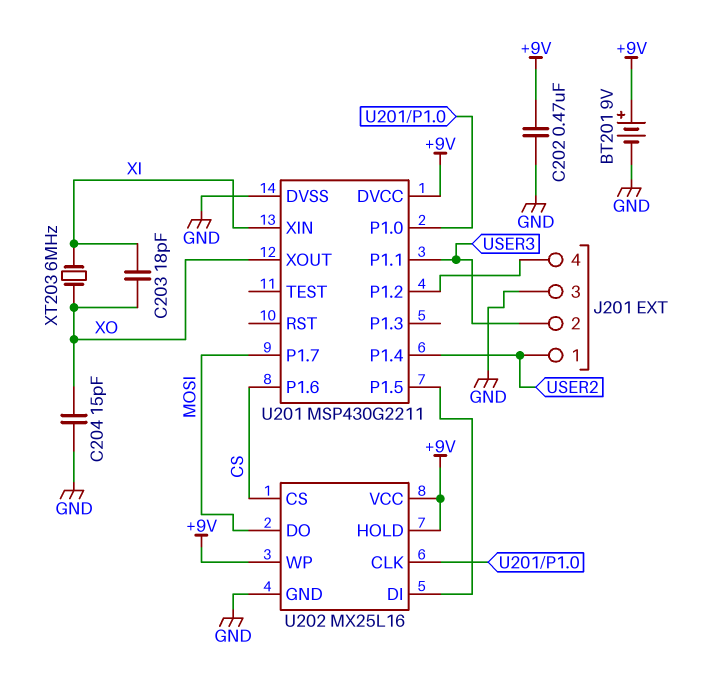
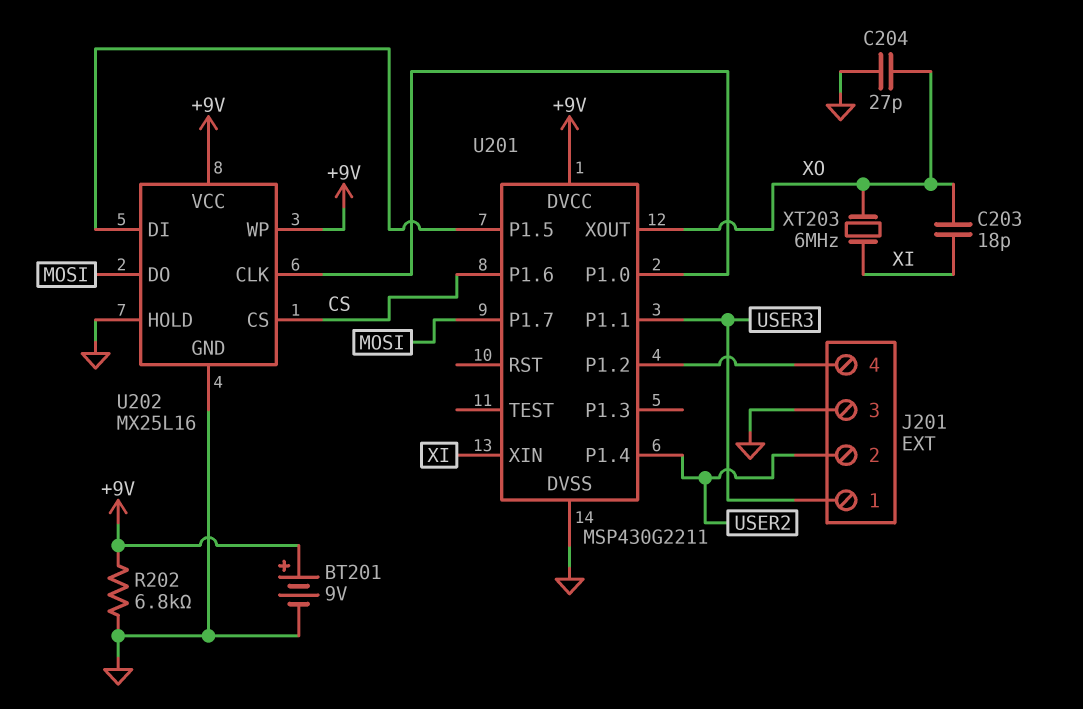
C202: 470nF (+9V, GND) -> none
C204: 15pF (GND, XO) -> 27pF (GND, XO)
J201 pin 1: USER2 -> USER3
J201 pin 2: USER3 -> USER2
R202: none -> 6.8k (+9V, GND)
U202 pin HOLD: +9V -> GND

